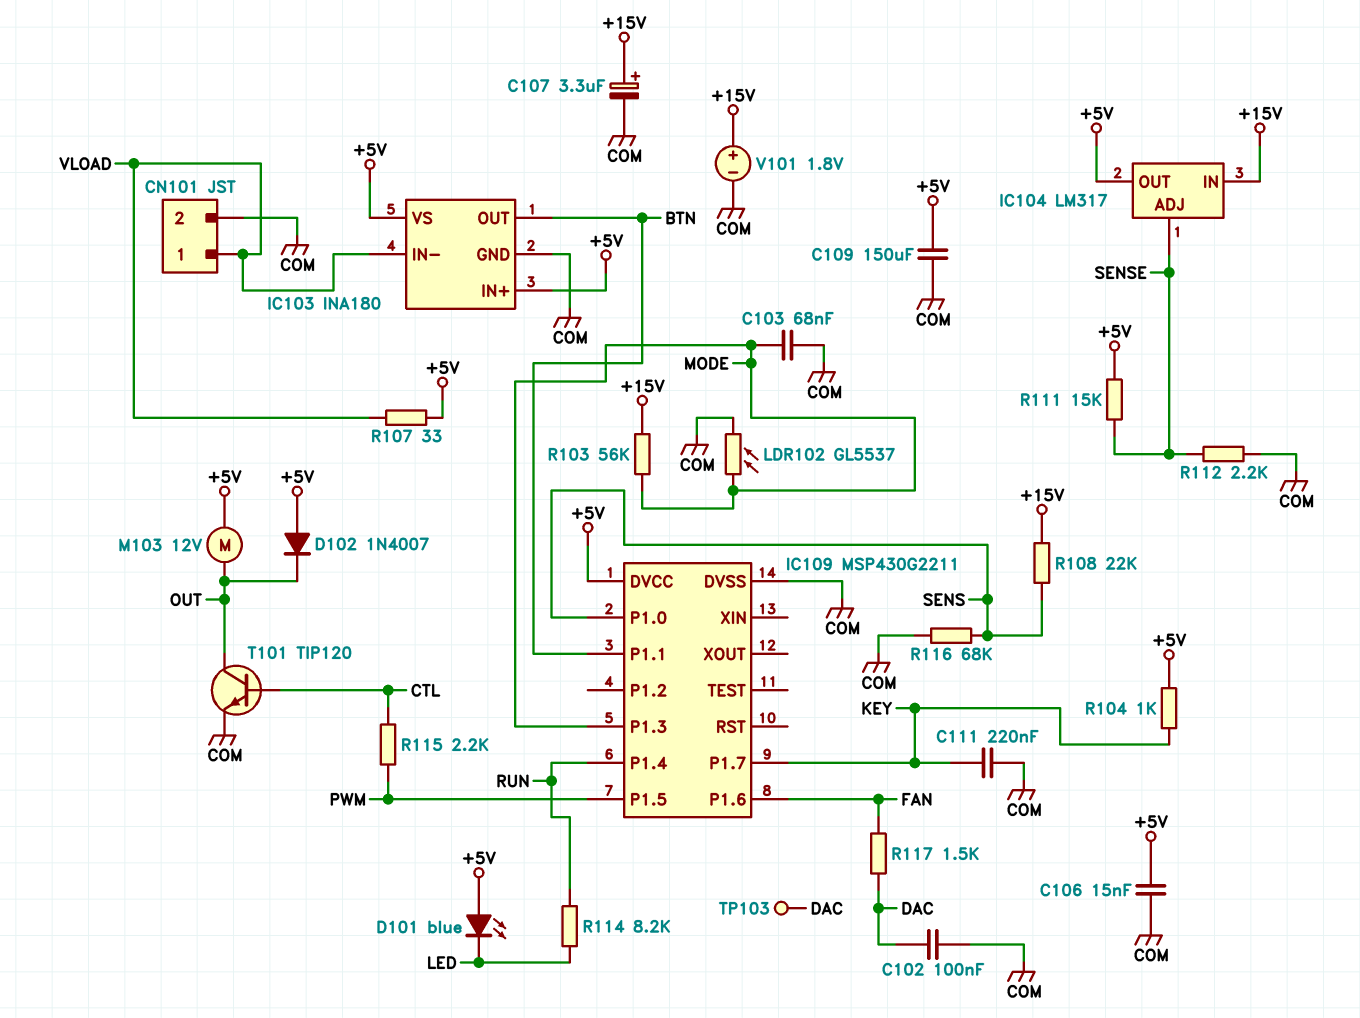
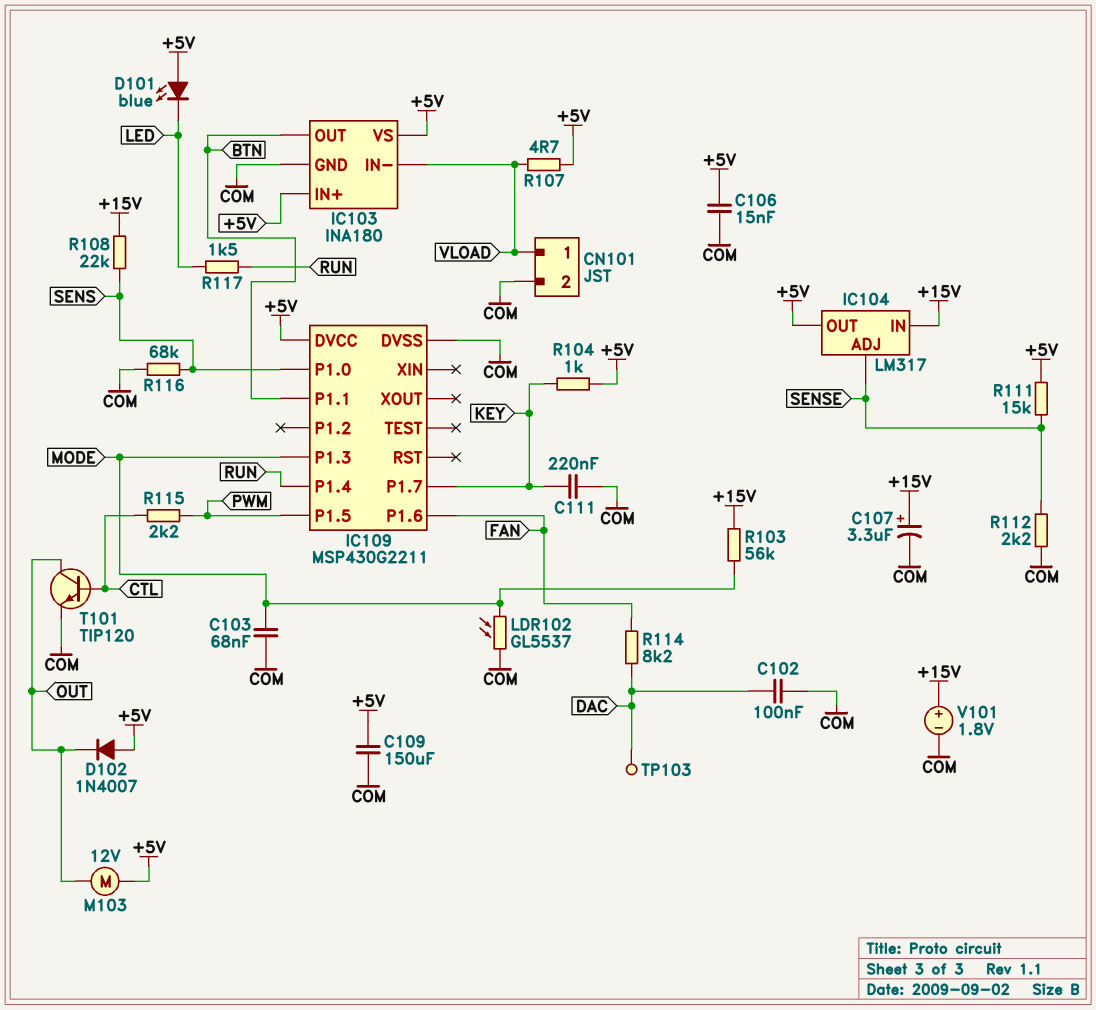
R107: 33 (+5V, VLOAD) -> 4.7 (+5V, VLOAD)
R114: 8.2k (LED, RUN) -> 8.2k (DAC, FAN)
R117: 1.5k (DAC, FAN) -> 1.5k (LED, RUN)

